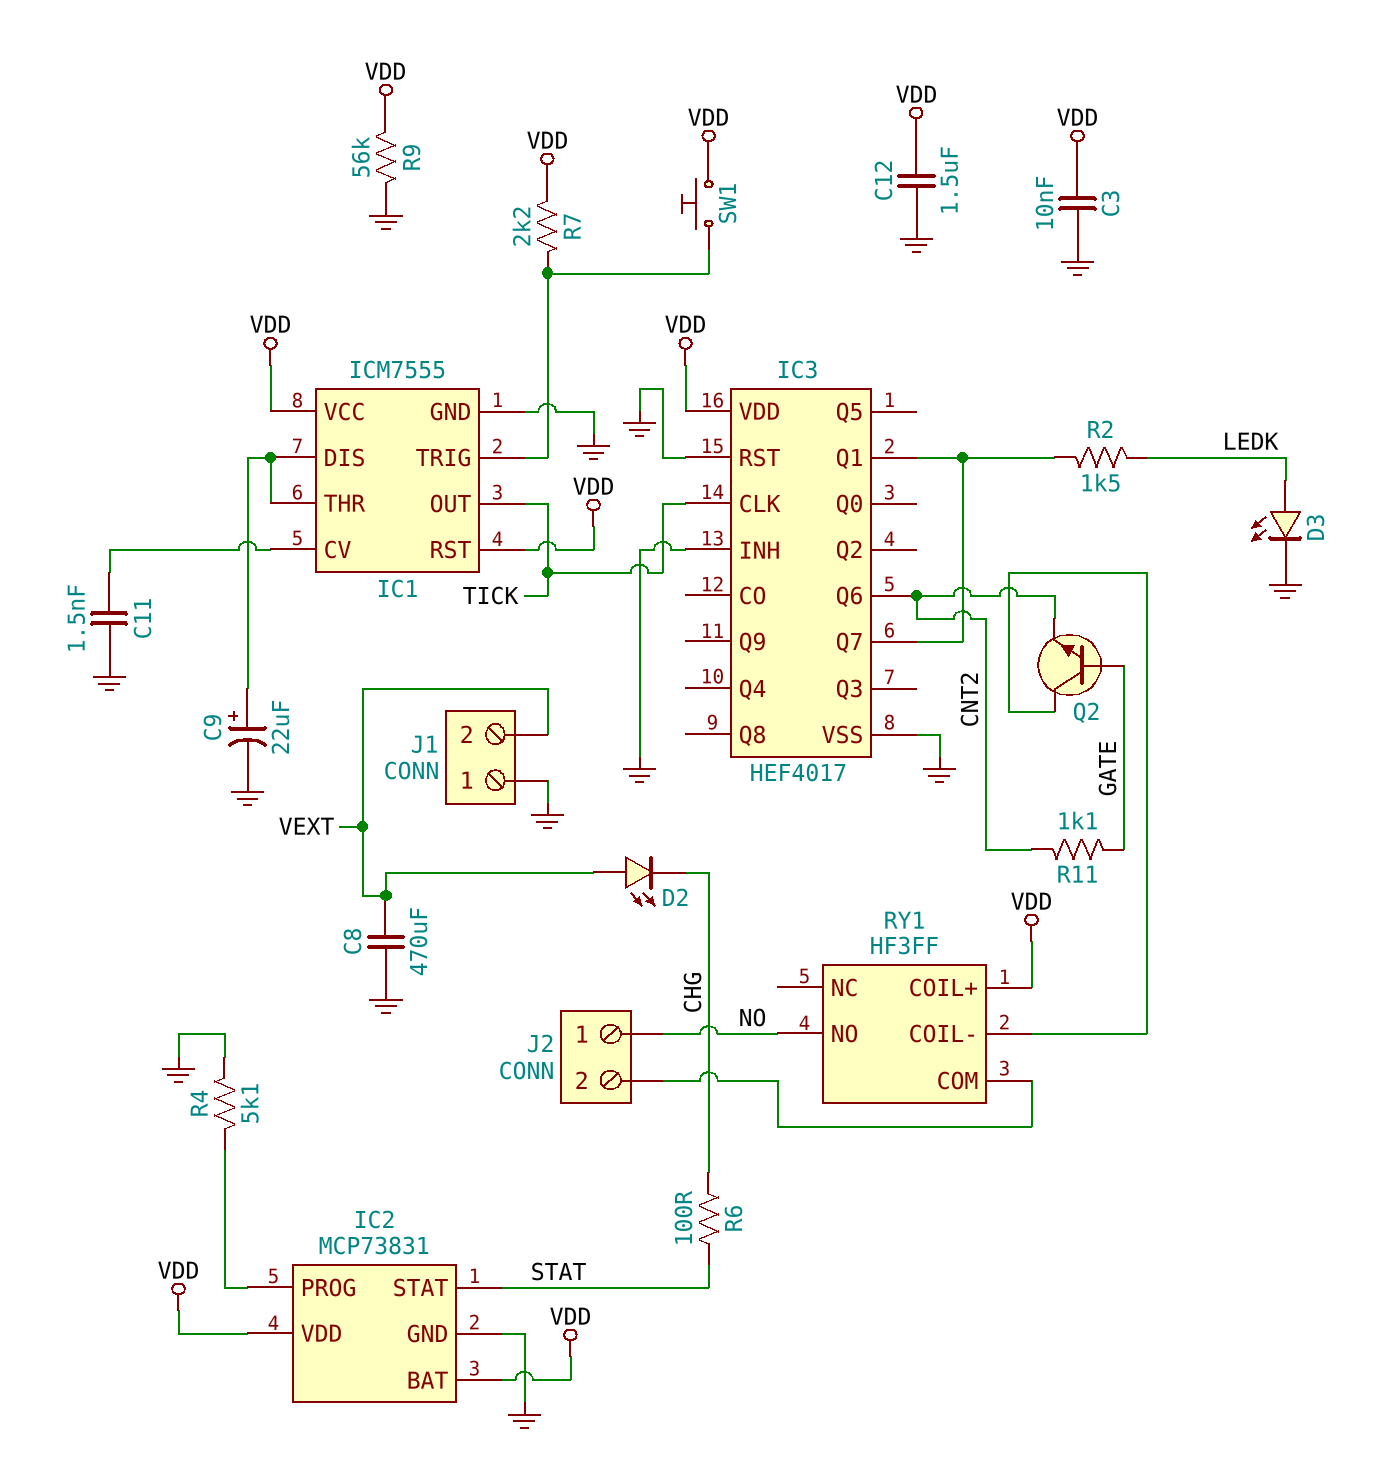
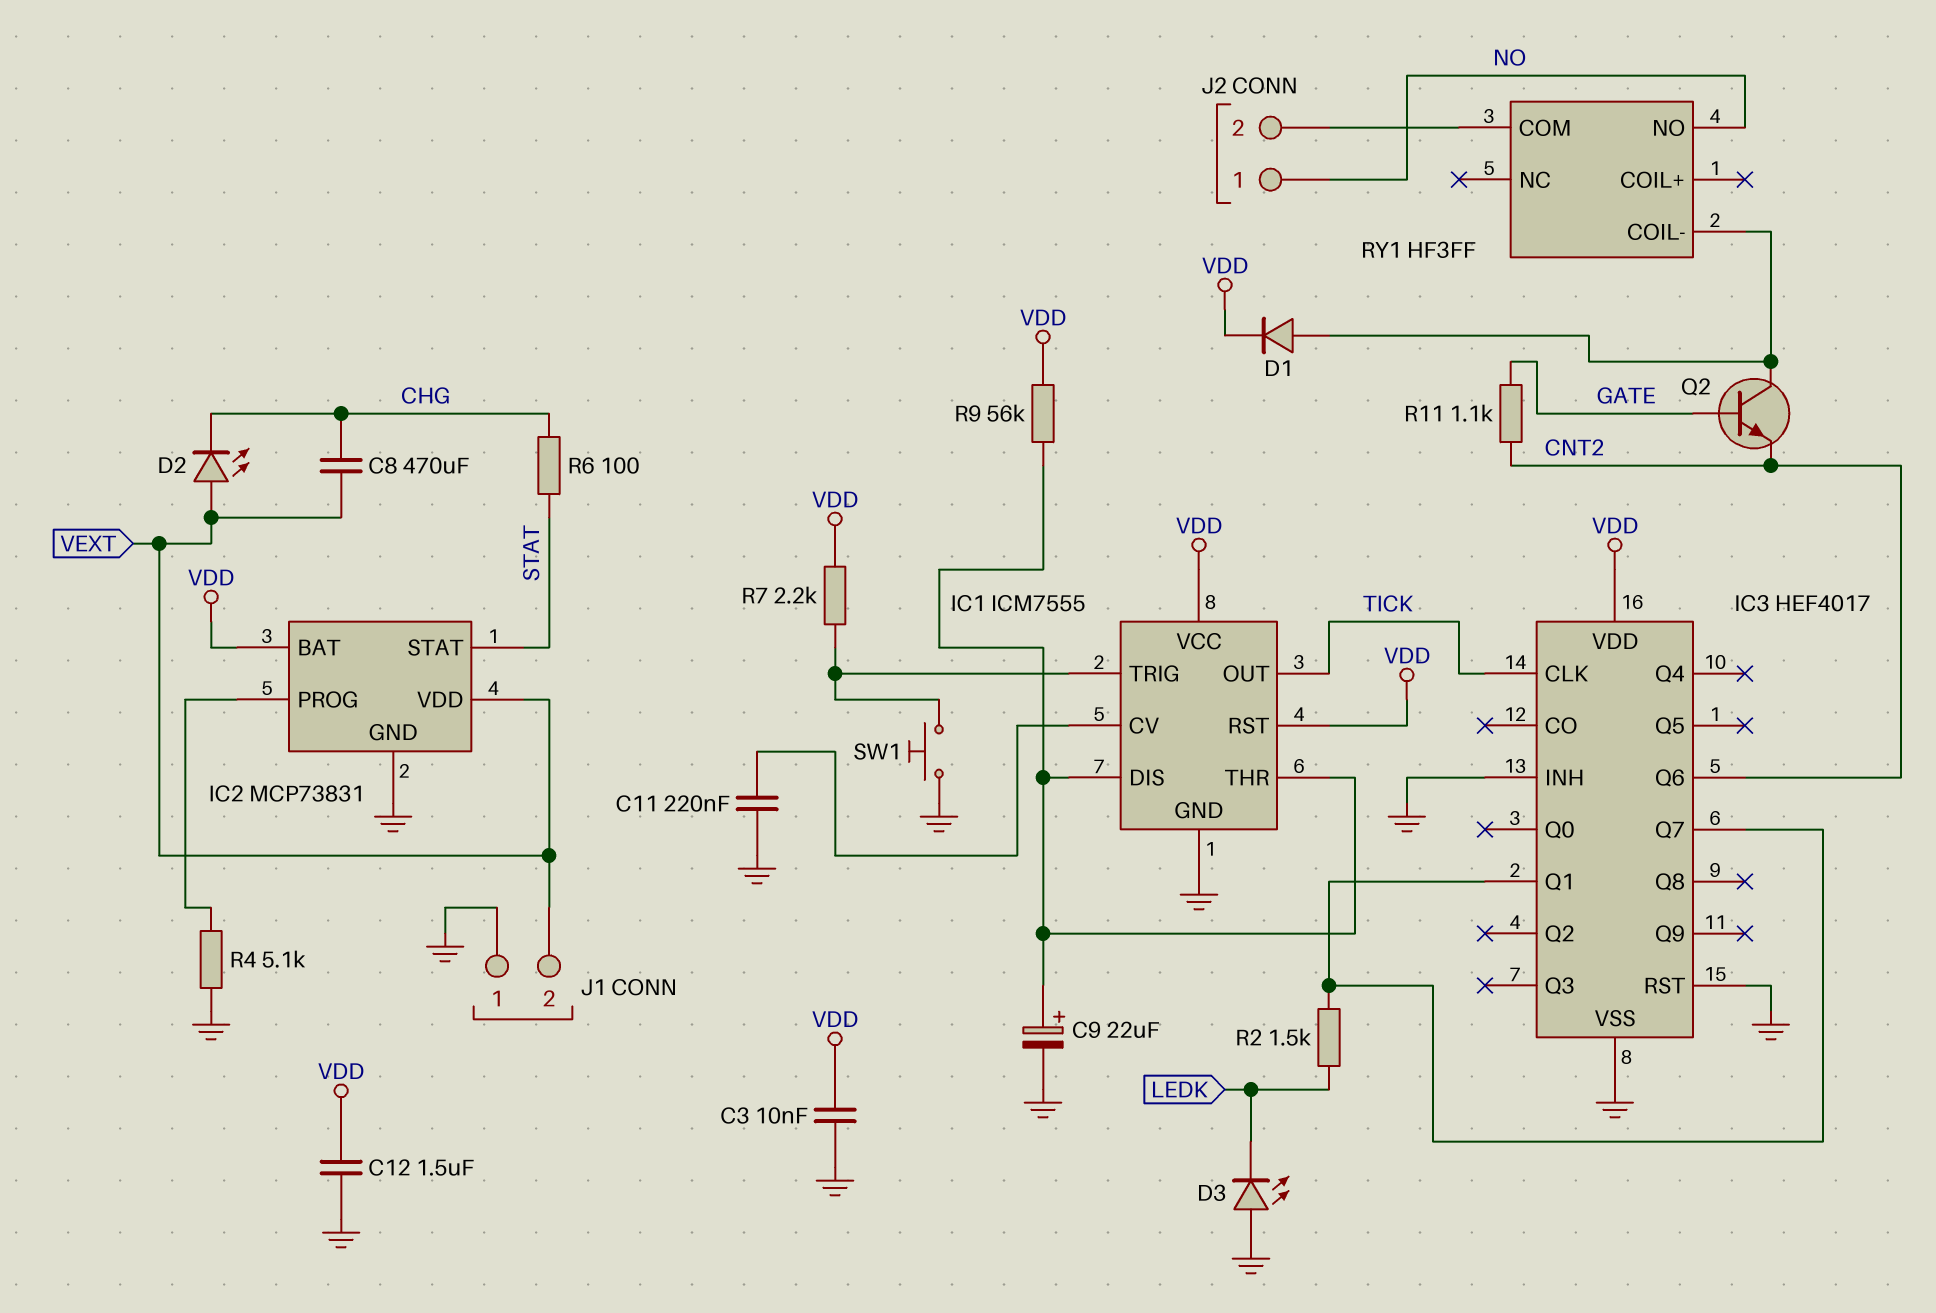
C8: 470uF (GND, VEXT) -> 470uF (CHG, VEXT)
C11: 1.5nF (GND, IC1/CV) -> 220nF (GND, IC1/CV)
D1: none -> diode (A RY1/COIL-, K VDD)
D3: LED (A LEDK, K GND) -> LED (A GND, K LEDK)
IC2 pin VDD: VDD -> VEXT
R9: 56k (GND, VDD) -> 56k (IC1/DIS, VDD)
RY1 pin COIL+: VDD -> none
SW1: button (IC1/TRIG, VDD) -> button (GND, IC1/TRIG)

